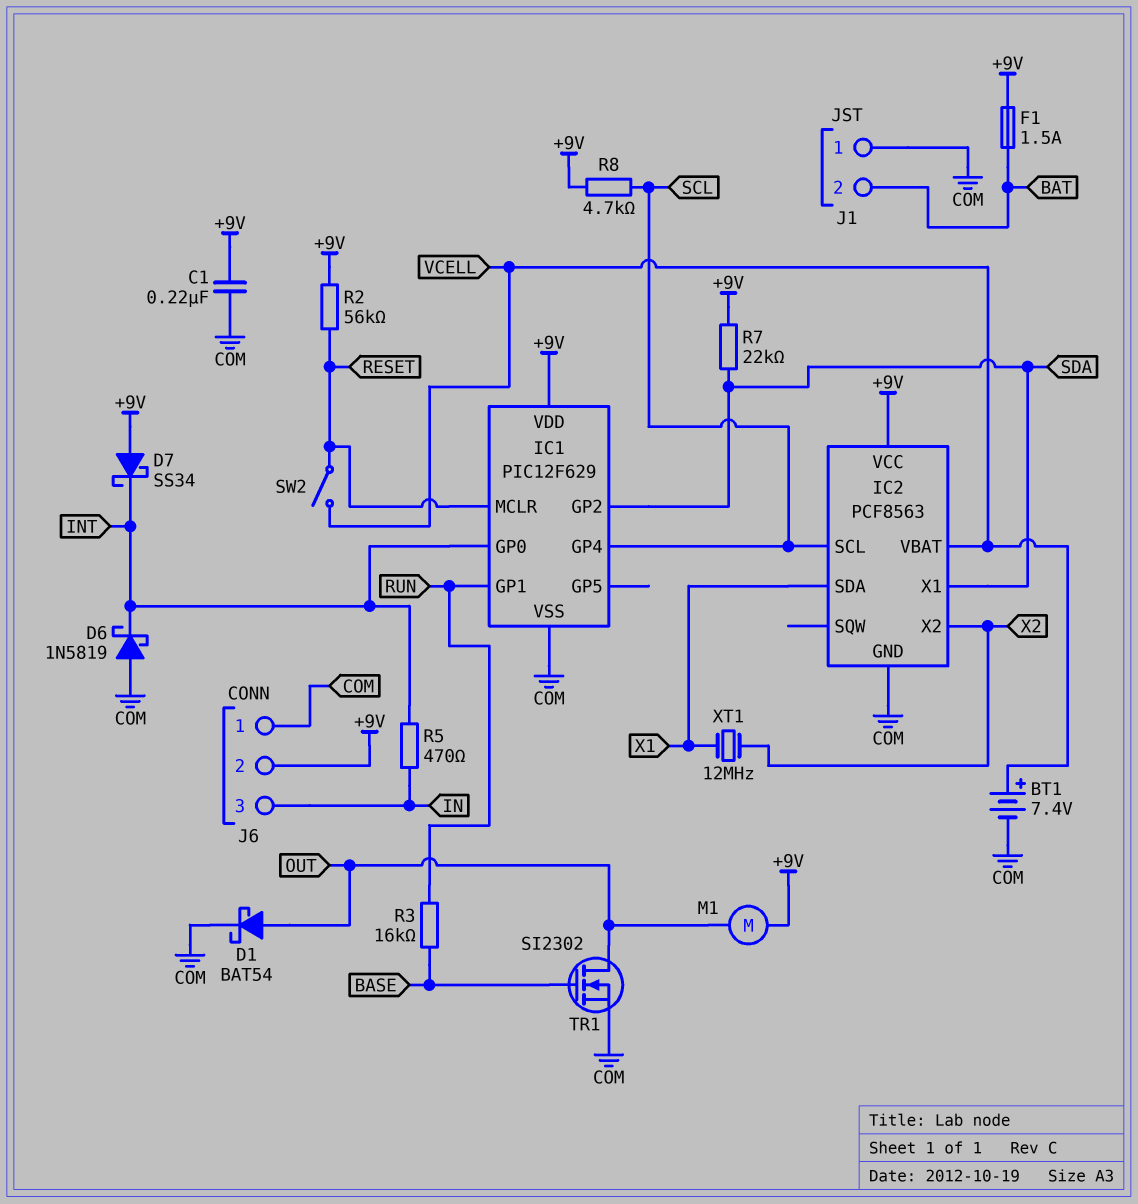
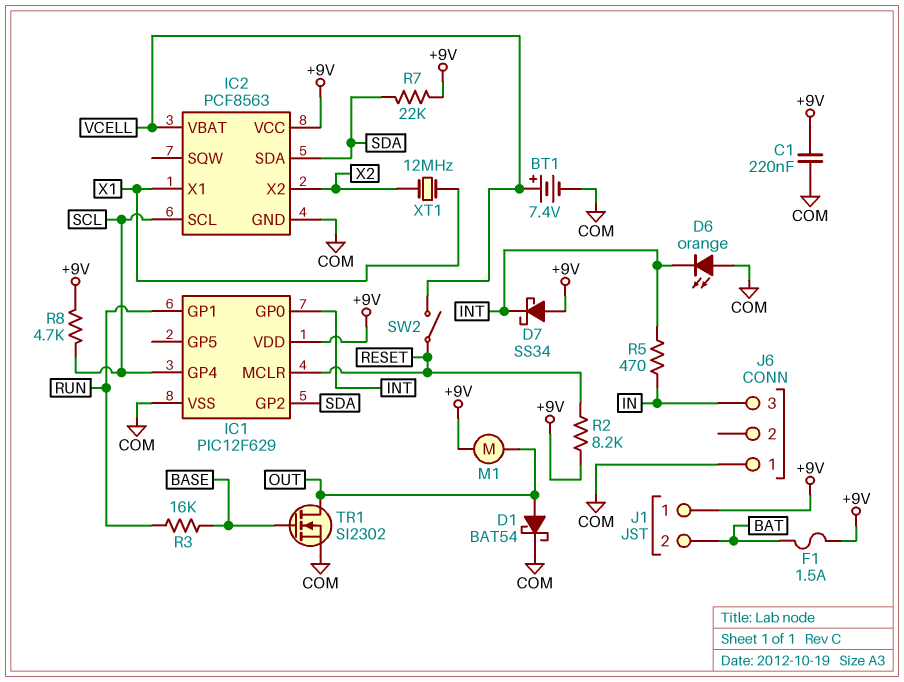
D6: schottky 1N5819 (A COM, K INT) -> LED orange (A COM, K INT)
IC2 pin SDA: X1 -> SDA
IC2 pin X1: SDA -> X1
J1 pin 1: COM -> +9V
J6 pin 2: +9V -> none
R2: 56k (+9V, RESET) -> 8.2k (+9V, RESET)

